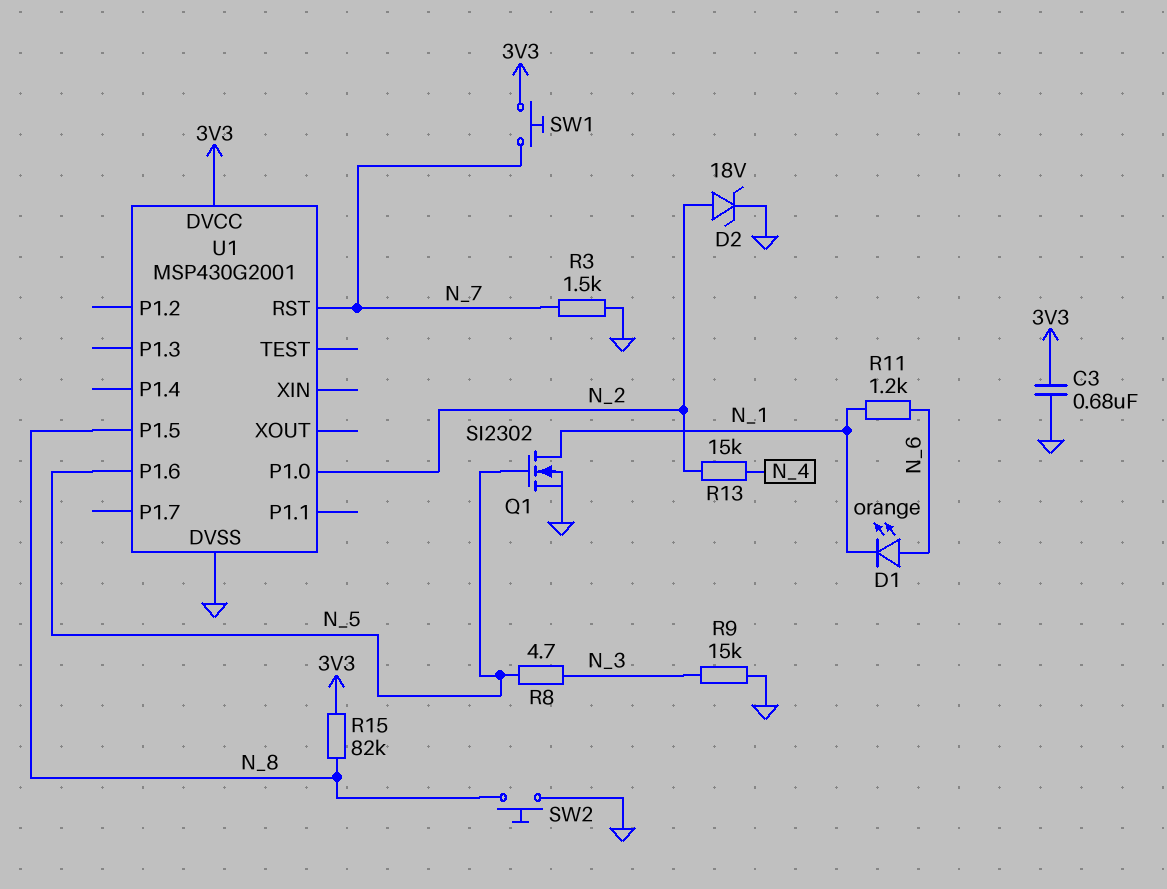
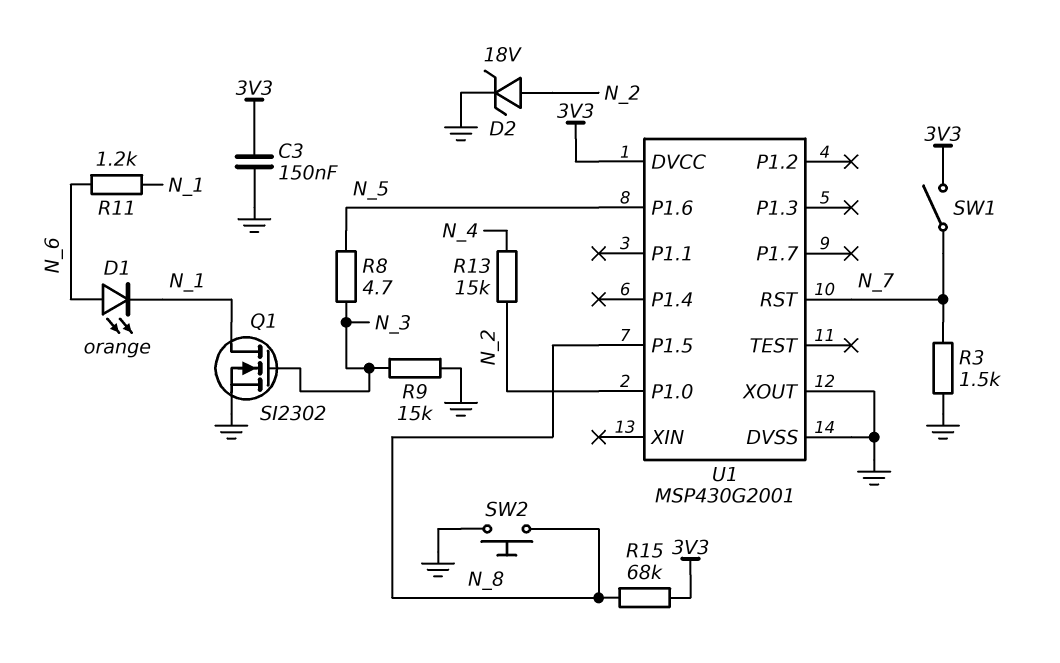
C3: 680nF (3V3, GND) -> 150nF (3V3, GND)
Q1: NMOS SI2302 (G N_5, D N_1, S GND) -> NMOS SI2302 (G N_3, D N_1, S GND)
R15: 82k (3V3, N_8) -> 68k (3V3, N_8)
SW1: button (3V3, N_7) -> switch (3V3, N_7)
U1 pin XOUT: none -> GND

